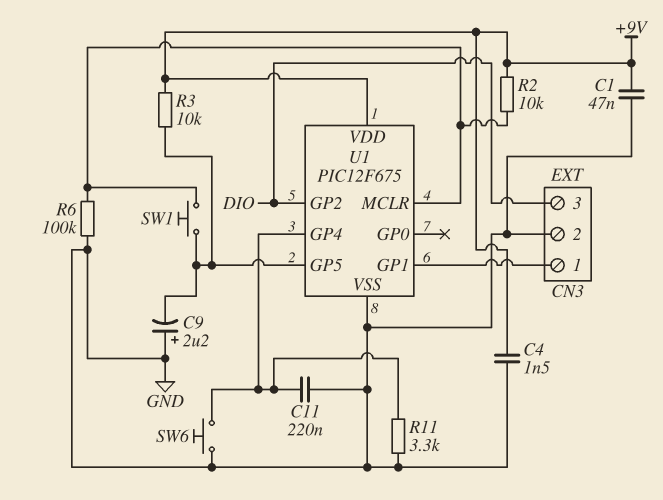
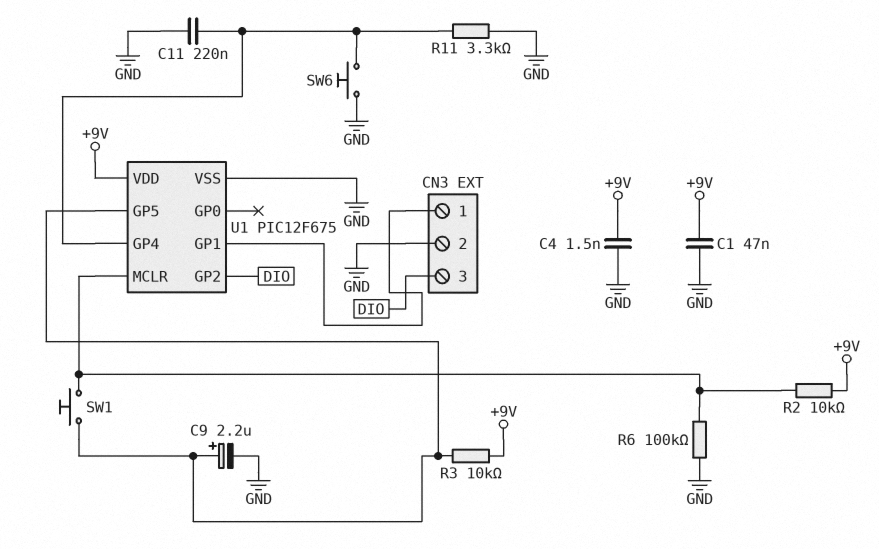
C9: 2.2uF (plus GND, minus U1/GP5) -> 2.2uF (plus U1/GP5, minus GND)

